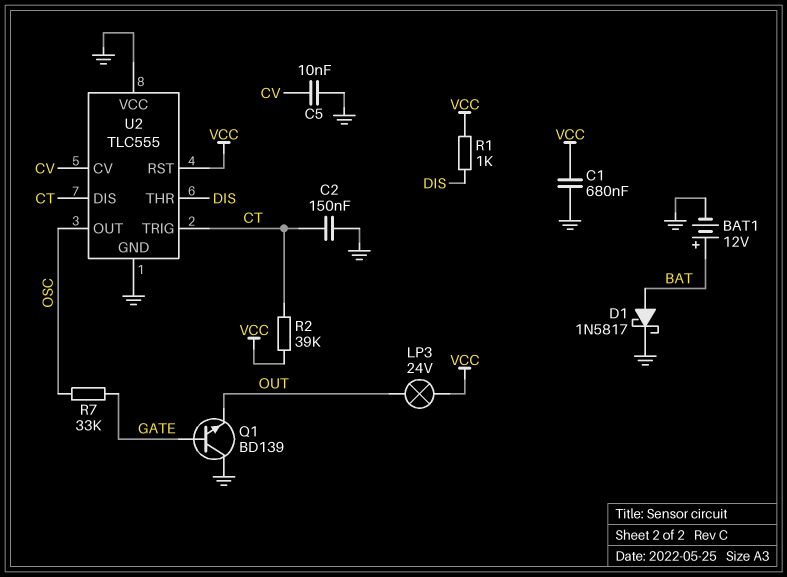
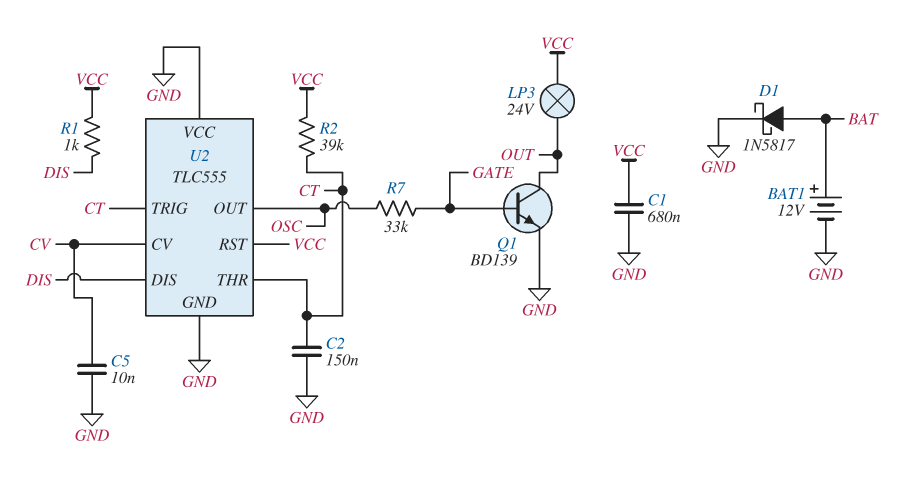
Q1: NPN BD139 (B GATE, C GND, E OUT) -> NPN BD139 (B GATE, C OUT, E GND)
U2 pin DIS: CT -> DIS
U2 pin THR: DIS -> CT

